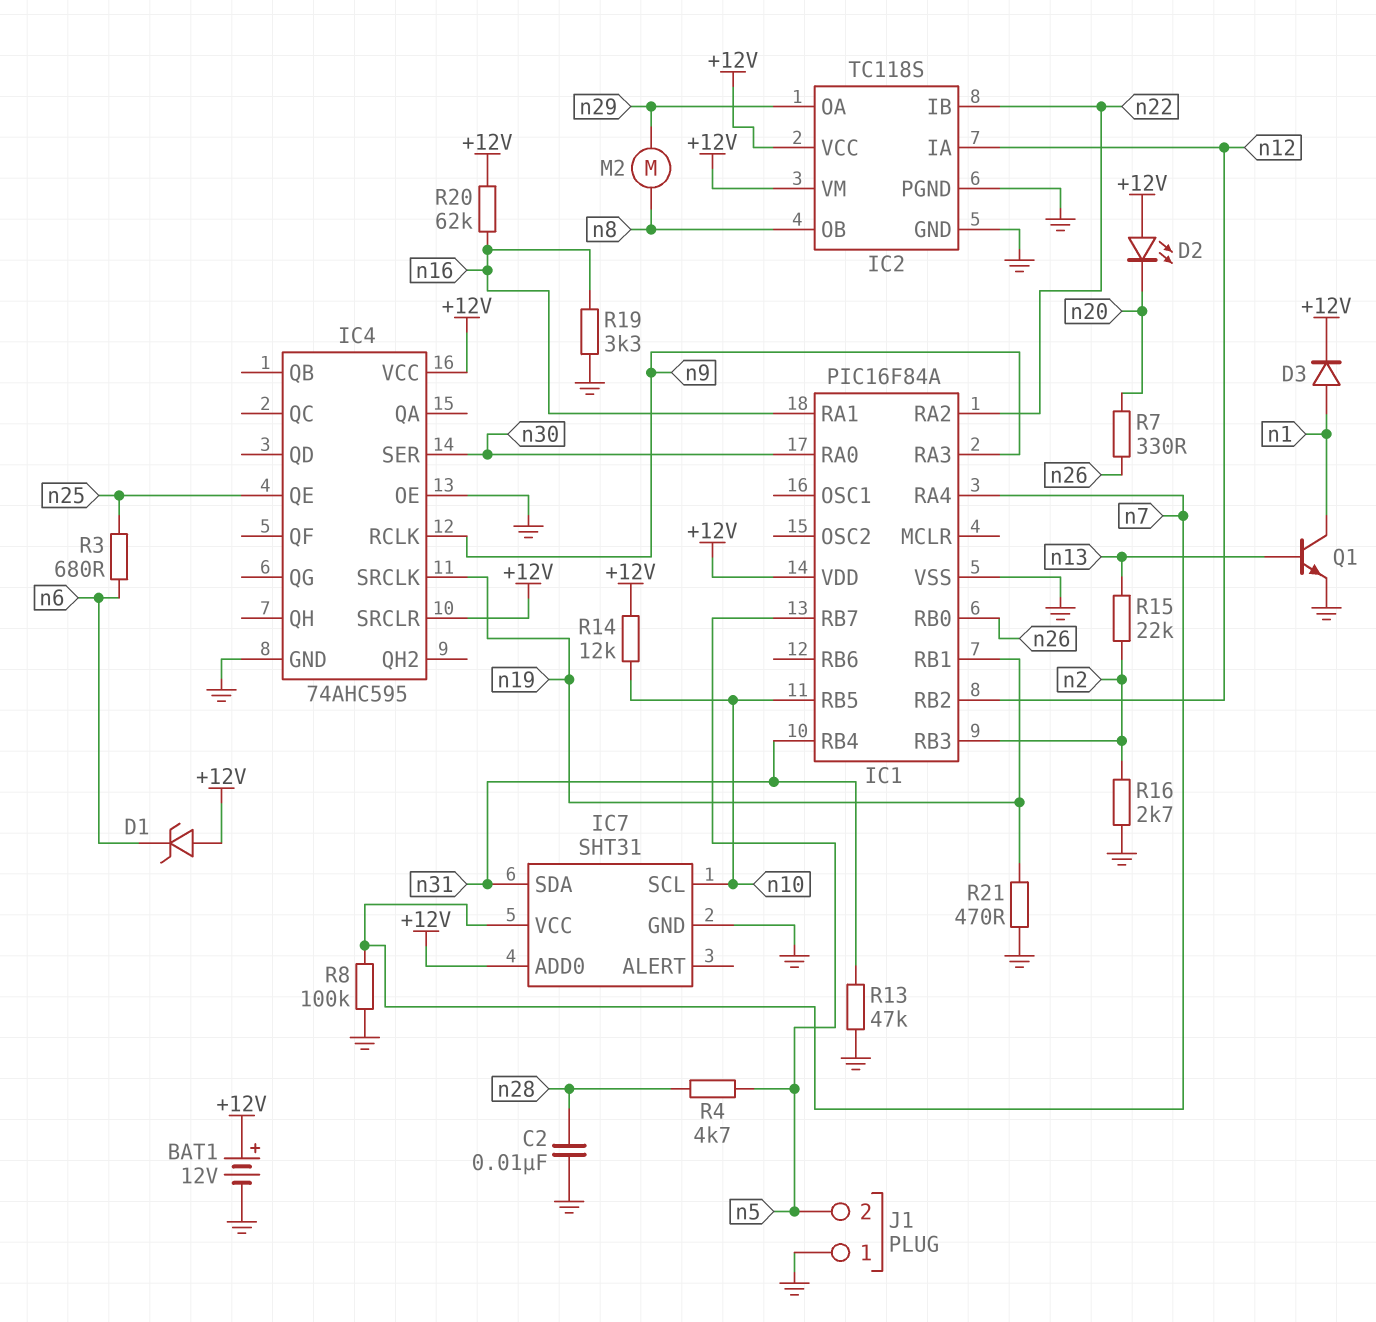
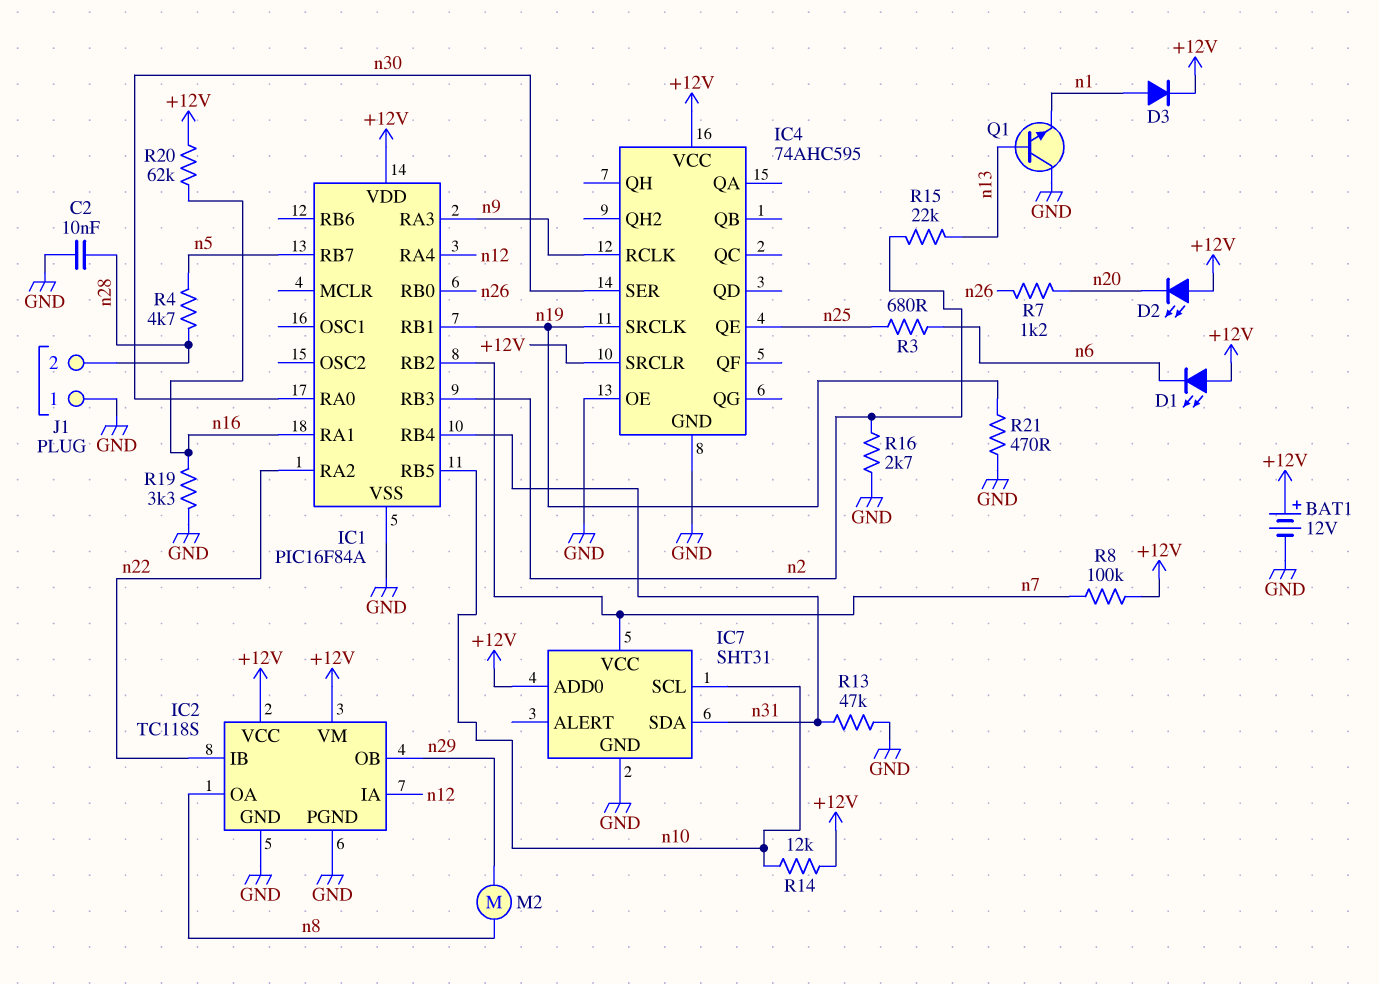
D1: zener (A +12V, K n6) -> LED (A +12V, K n6)
IC1 pin RA4: n7 -> n12
IC1 pin RB2: n12 -> n7
IC2 pin OA: n29 -> n8
IC2 pin OB: n8 -> n29
J1 pin 2: n5 -> n28
Q1: NPN (B n13, C n1, E GND) -> NPN (B n13, C GND, E n1)
R7: 330 (n20, n26) -> 1.2k (n20, n26)
R8: 100k (GND, n7) -> 100k (+12V, n7)

